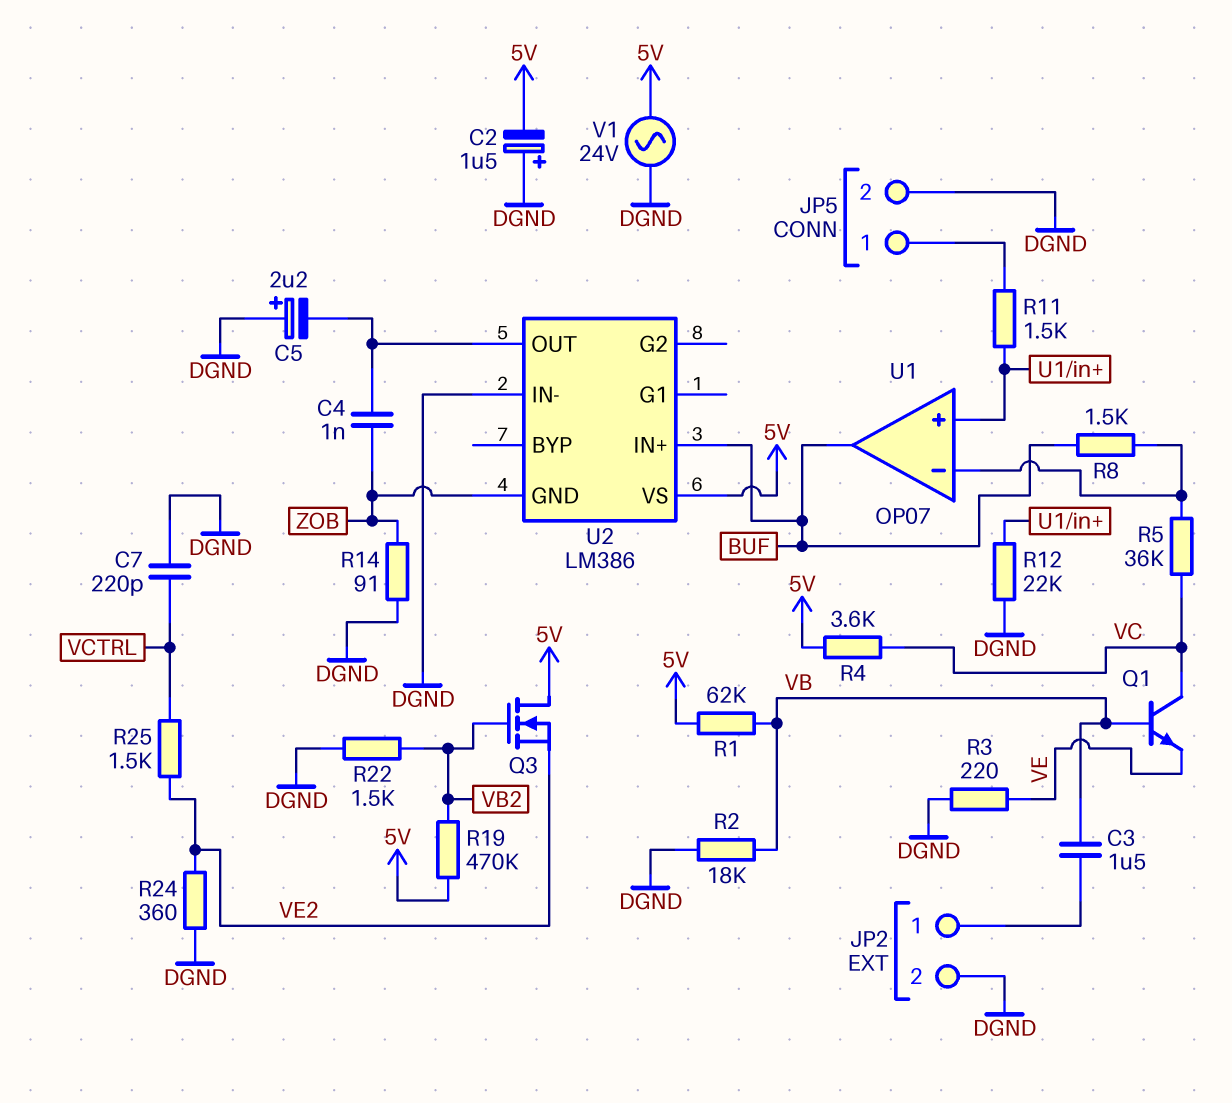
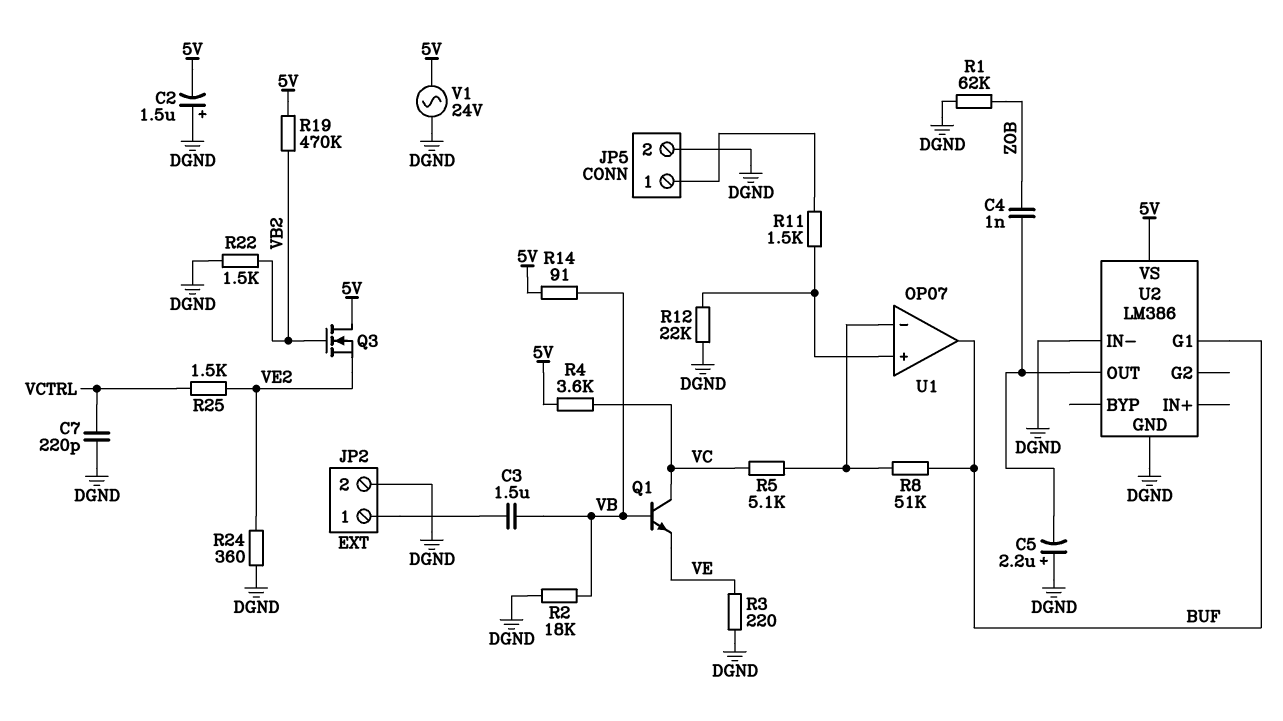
R1: 62k (5V, VB) -> 62k (DGND, ZOB)
R5: 36k (U1/in-, VC) -> 5.1k (U1/in-, VC)
R8: 1.5k (BUF, U1/in-) -> 51k (BUF, U1/in-)
R14: 91 (DGND, ZOB) -> 91 (5V, VB)
U2 pin G1: none -> BUF
U2 pin GND: ZOB -> DGND
U2 pin IN+: BUF -> none

